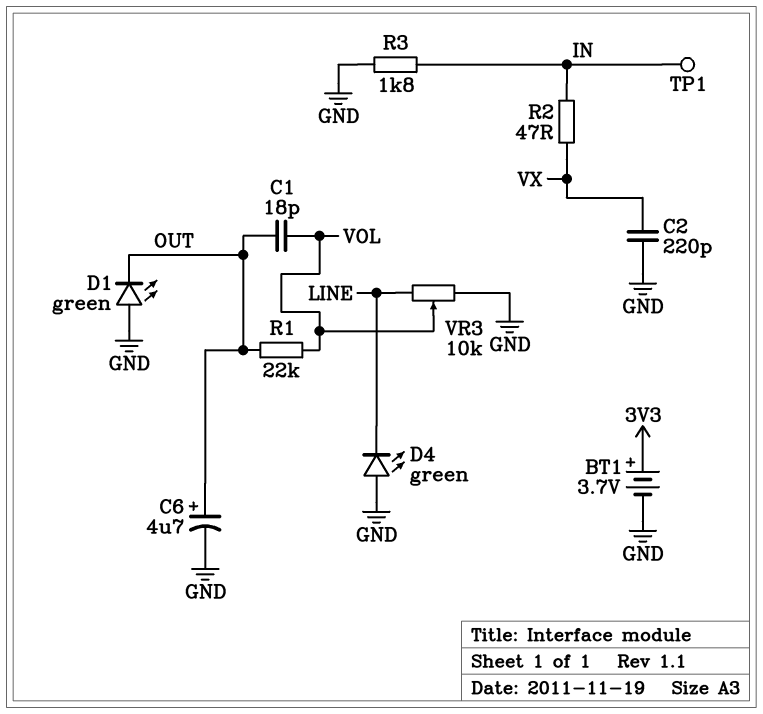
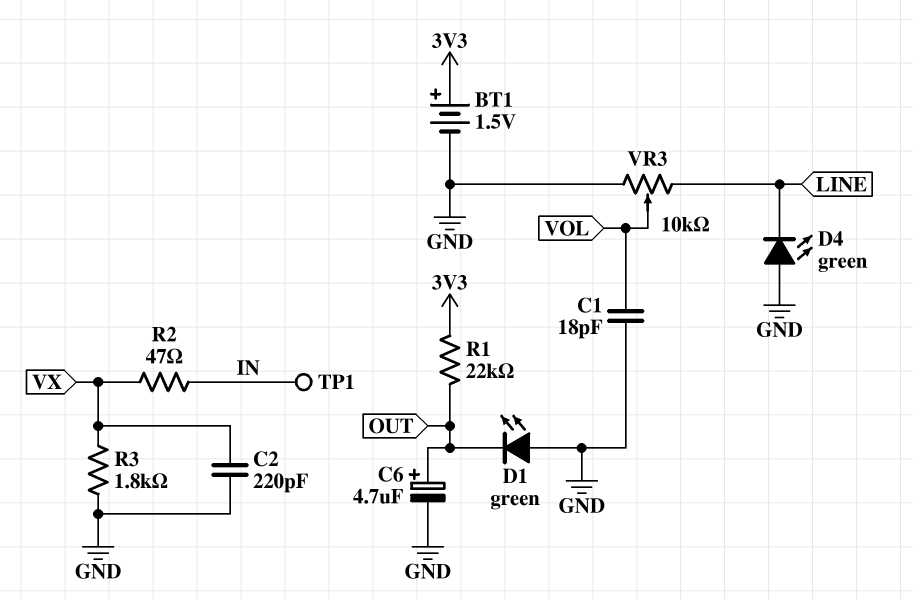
BT1: 3.7V (plus 3V3, minus GND) -> 1.5V (plus 3V3, minus GND)
C1: 18pF (OUT, VOL) -> 18pF (GND, VOL)
R1: 22k (OUT, VOL) -> 22k (3V3, OUT)
R3: 1.8k (GND, IN) -> 1.8k (GND, VX)

